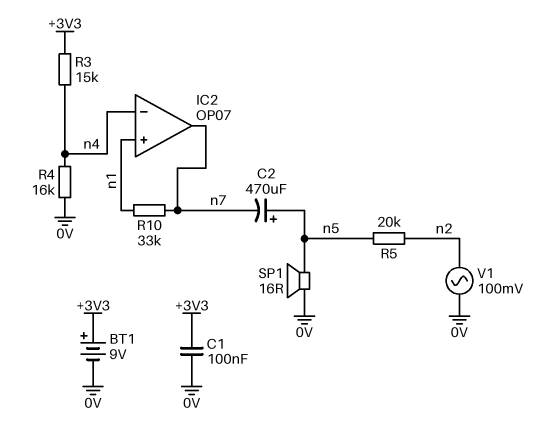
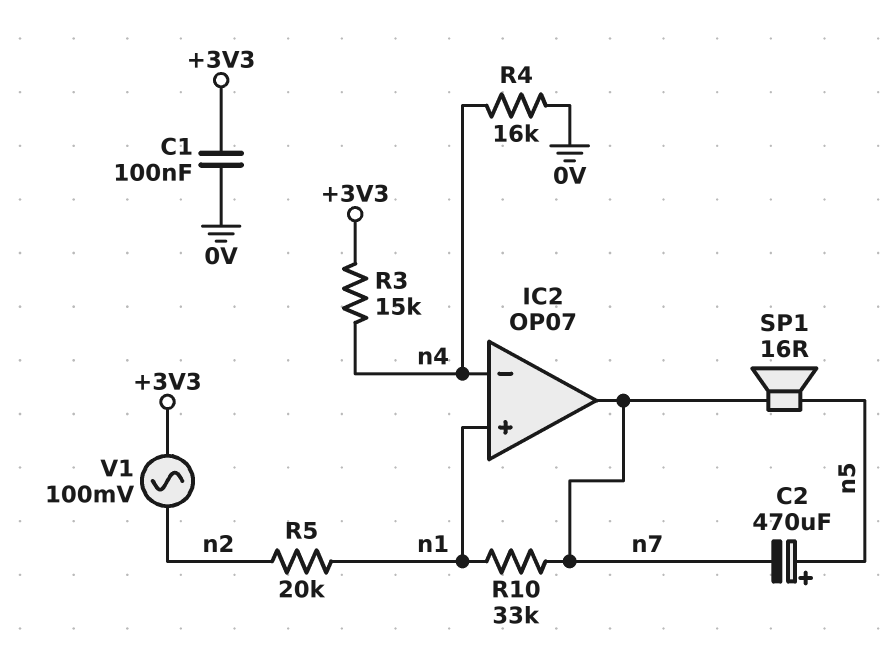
BT1: 9V (plus +3V3, minus 0V) -> none
R5: 20k (n2, n5) -> 20k (n1, n2)
SP1: speaker 16R (0V, n5) -> speaker 16R (n5, n7)
V1: AC 100mV (0V, n2) -> AC 100mV (+3V3, n2)

